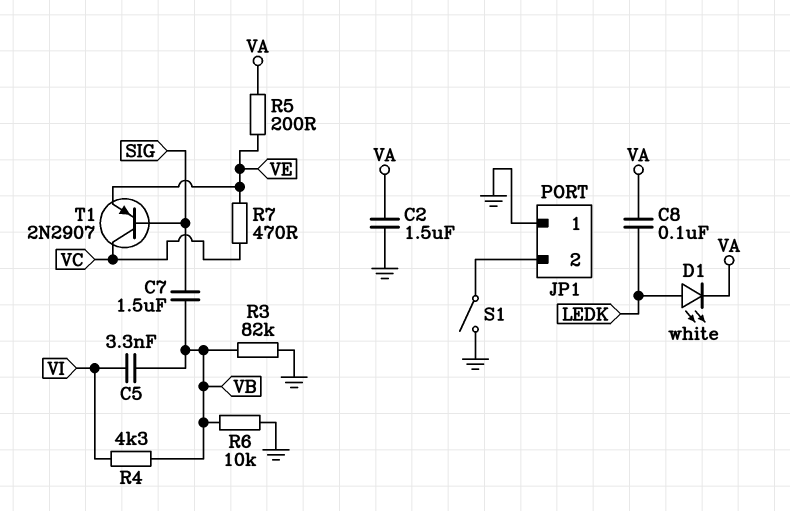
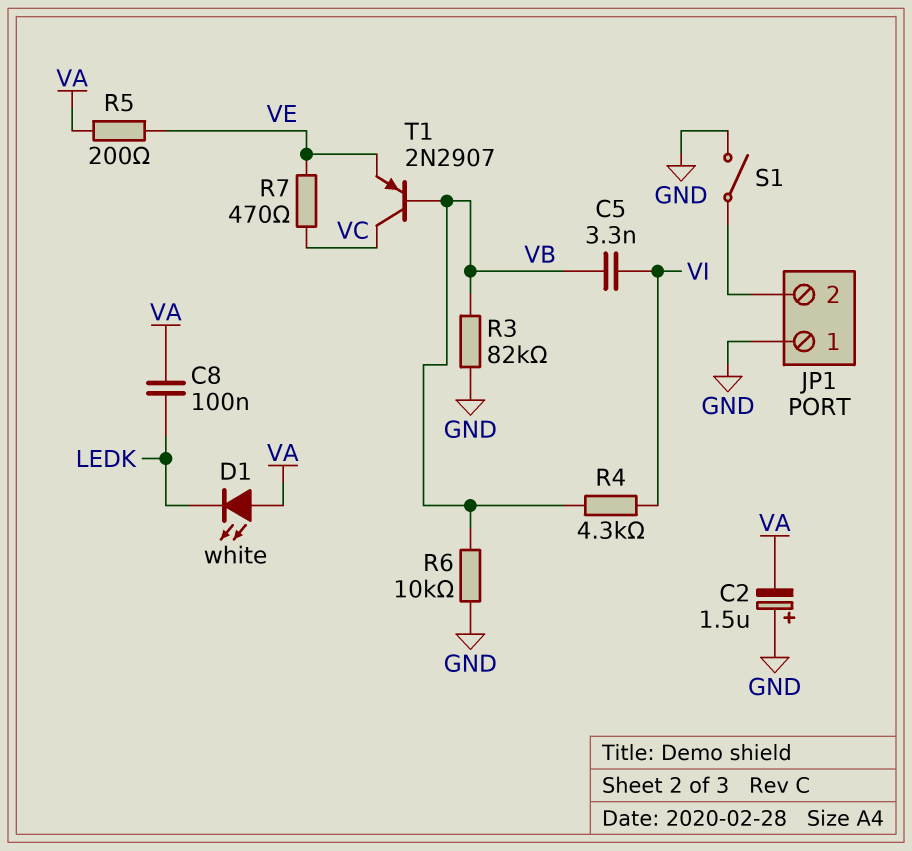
C2: 1.5uF (GND, VA) -> 1.5uF (plus GND, minus VA)
C7: 1.5uF (SIG, VB) -> none
D1: LED white (A LEDK, K VA) -> LED white (A VA, K LEDK)
T1: PNP 2N2907 (B SIG, C VC, E VE) -> PNP 2N2907 (B VB, C VC, E VE)

